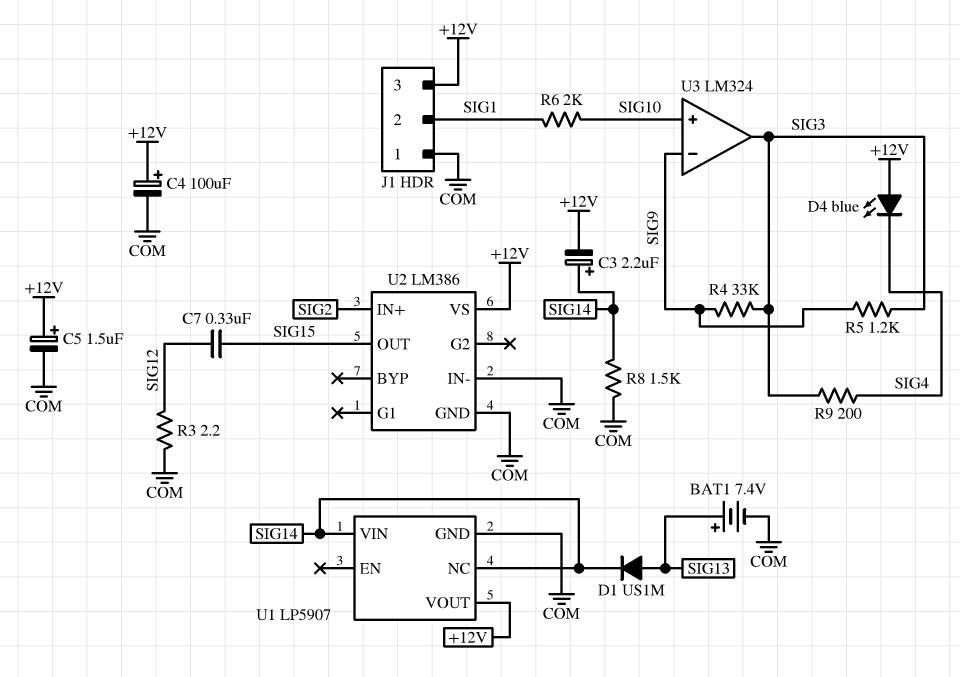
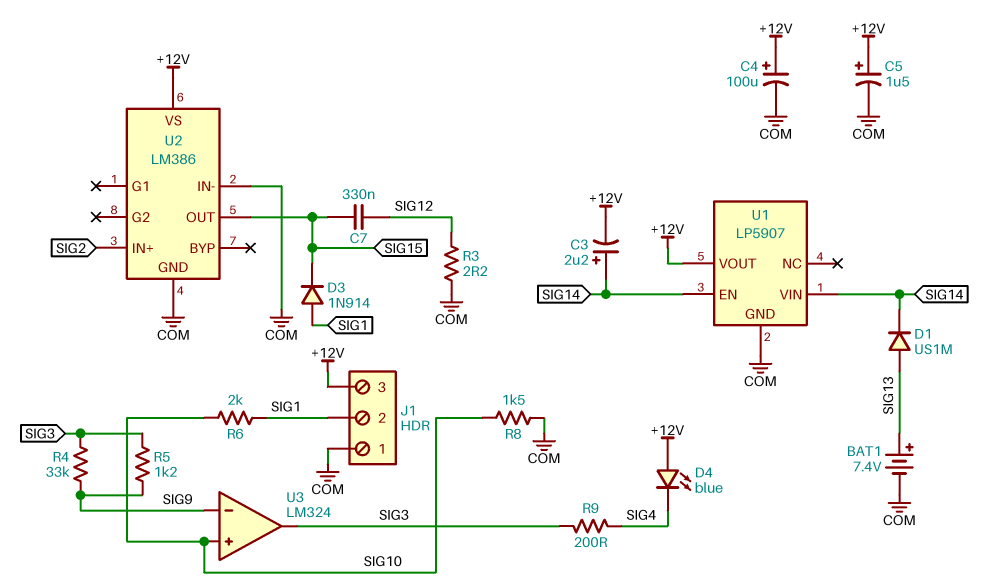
D3: none -> diode 1N914 (A SIG1, K SIG15)
R8: 1.5k (COM, SIG14) -> 1.5k (COM, SIG10)
U1 pin EN: none -> SIG14
U1 pin NC: SIG14 -> none

